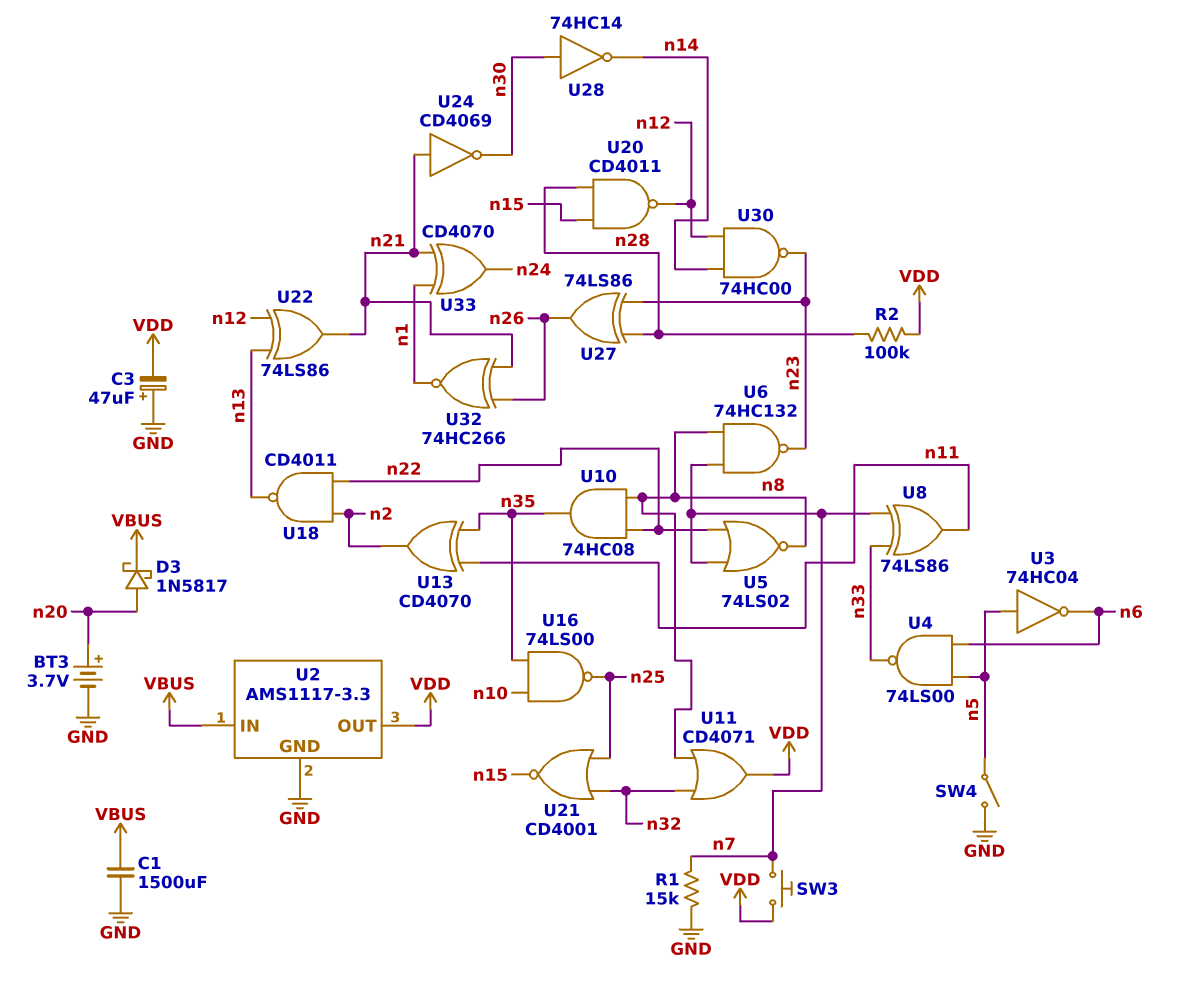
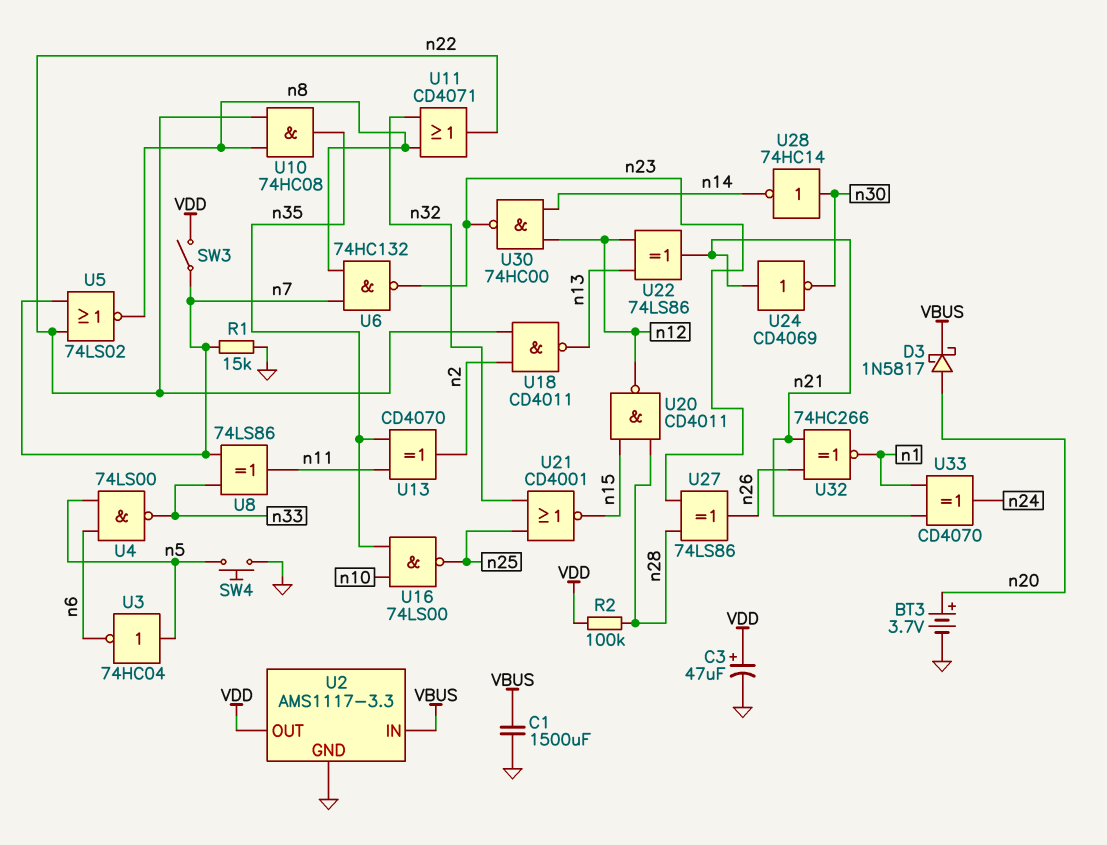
C3: 47uF (plus GND, minus VDD) -> 47uF (plus VDD, minus GND)
SW3: button (VDD, n7) -> switch (VDD, n7)
SW4: switch (GND, n5) -> button (GND, n5)
U11: OR CD4071 (in n8, in n32, out VDD) -> OR CD4071 (in n8, in n32, out n22)

